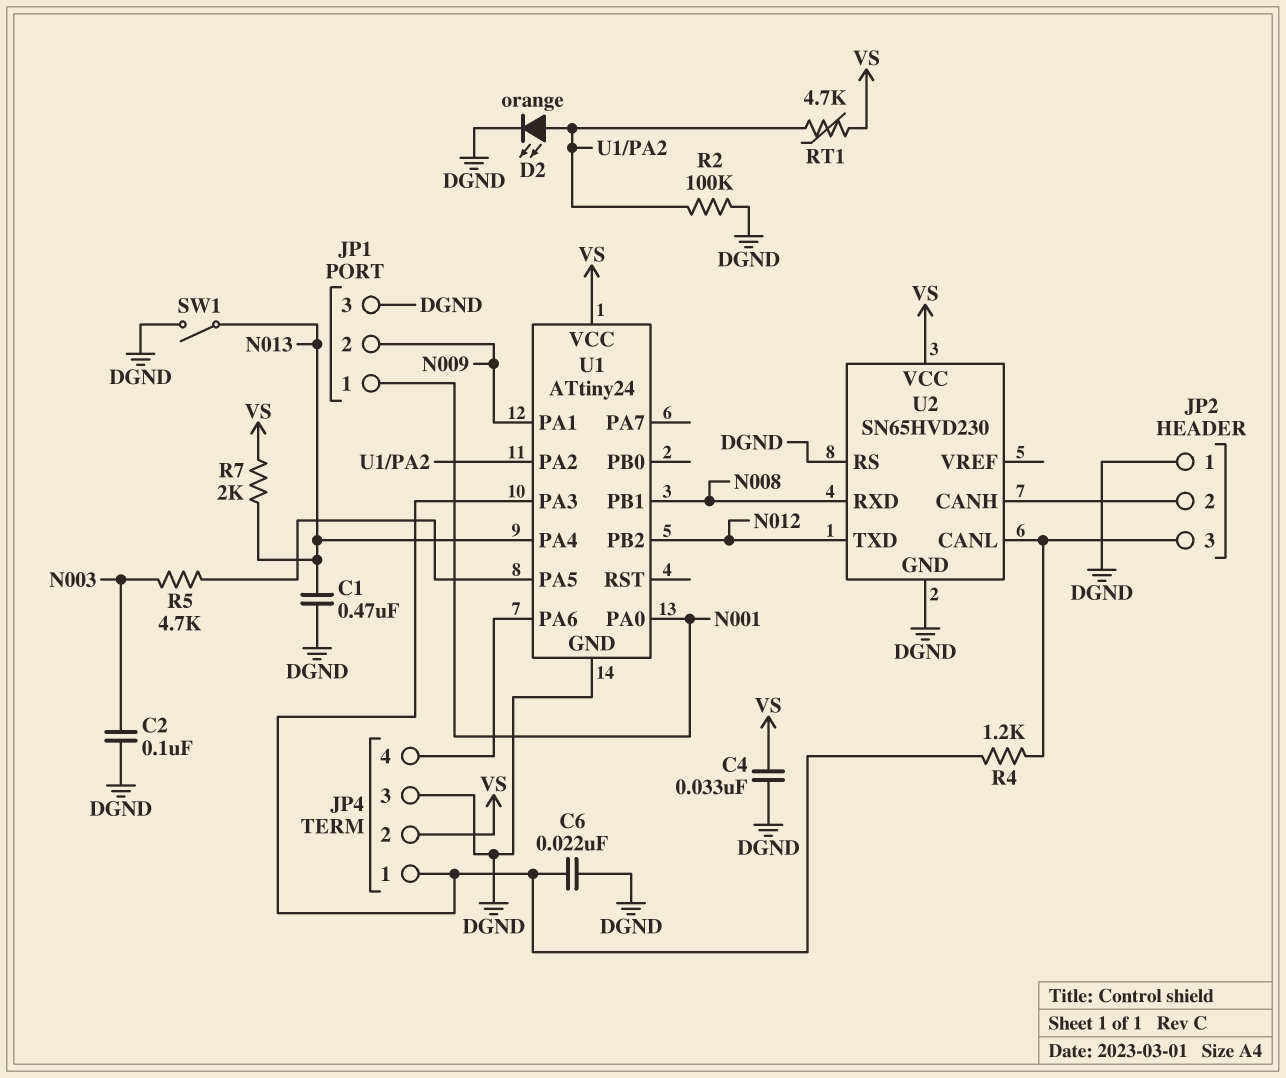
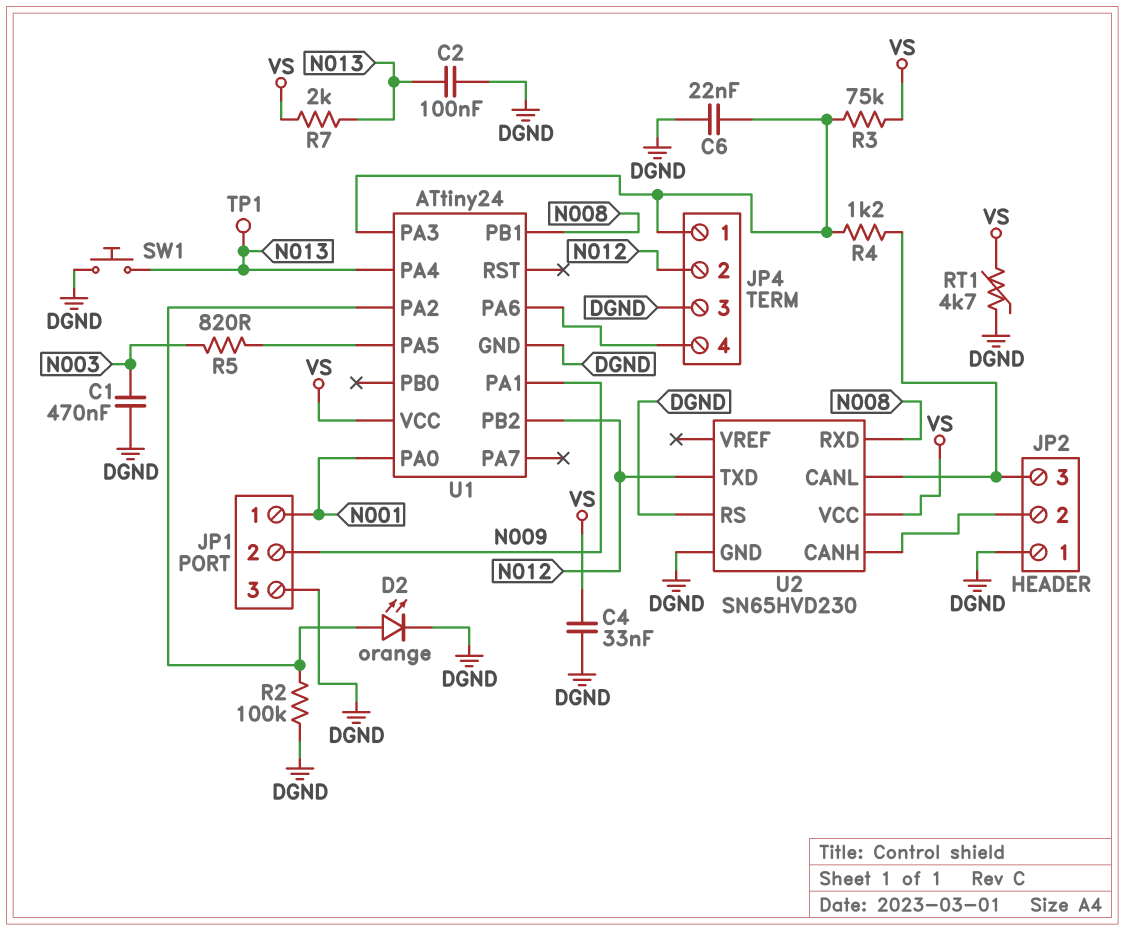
C1: 470nF (DGND, N013) -> 470nF (DGND, N003)
C2: 100nF (DGND, N003) -> 100nF (DGND, N013)
JP4 pin 2: VS -> N012
R3: none -> 75k (JP4/1, VS)
R5: 4.7k (N003, U1/PA5) -> 820 (N003, U1/PA5)
RT1: 4.7k (U1/PA2, VS) -> 4.7k (DGND, VS)
SW1: switch (DGND, N013) -> button (DGND, N013)
TP1: none -> test point (N013)

